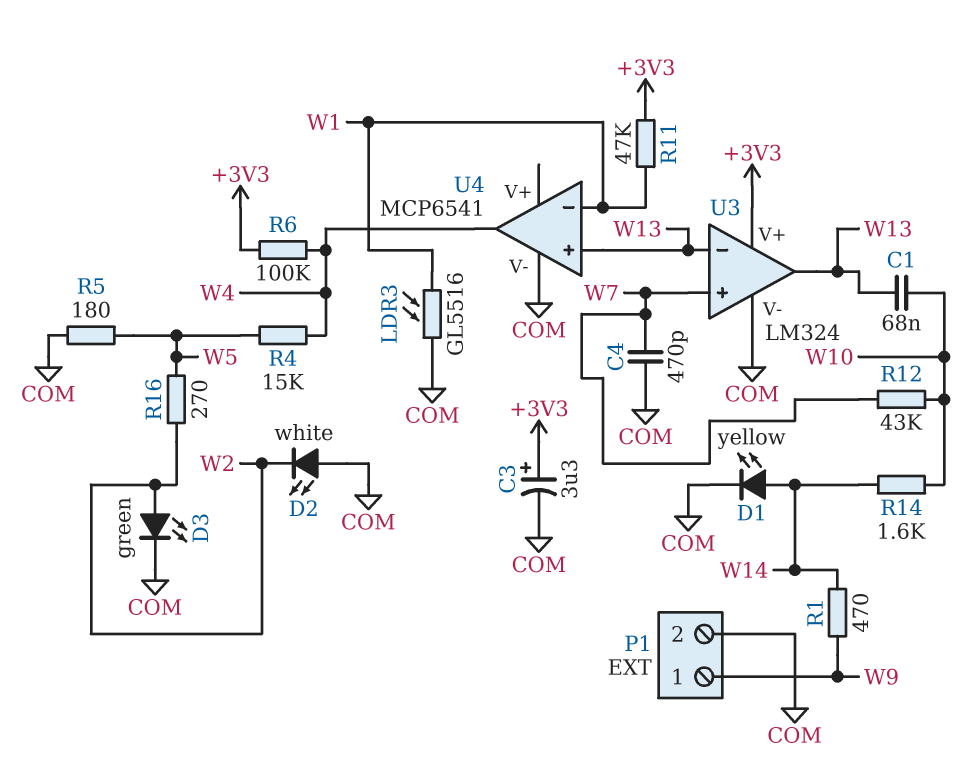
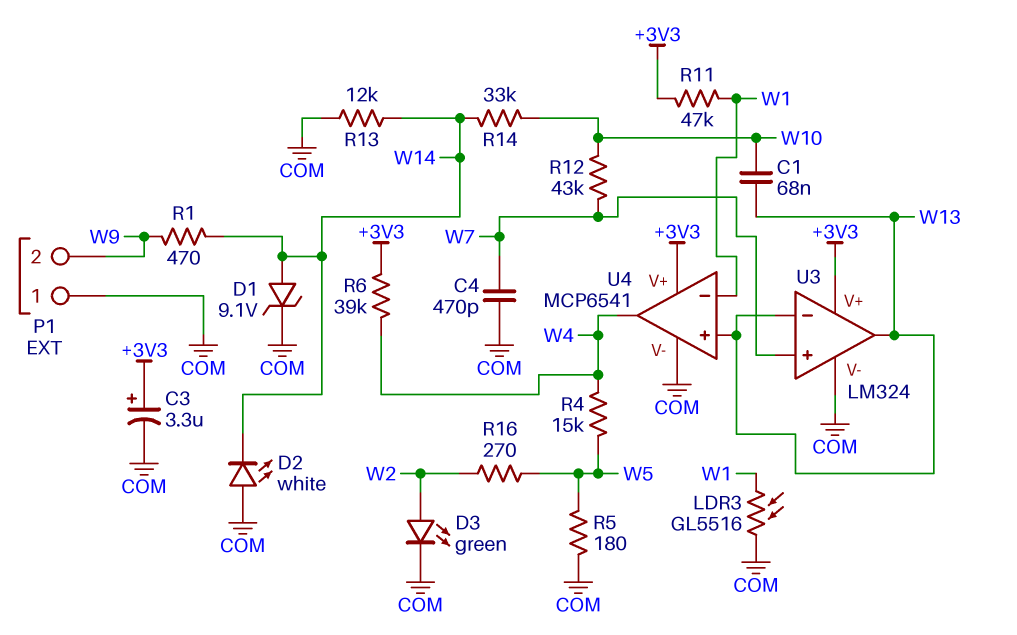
D1: LED yellow (A W14, K COM) -> zener 9.1V (A W14, K COM)
D2: LED white (A COM, K W2) -> LED white (A COM, K W14)
P1 pin 1: W9 -> COM
P1 pin 2: COM -> W9
R6: 100k (+3V3, W4) -> 39k (+3V3, W4)
R13: none -> 12k (COM, W14)
R14: 1.6k (W10, W14) -> 33k (W10, W14)
U4 pin V+: none -> +3V3

